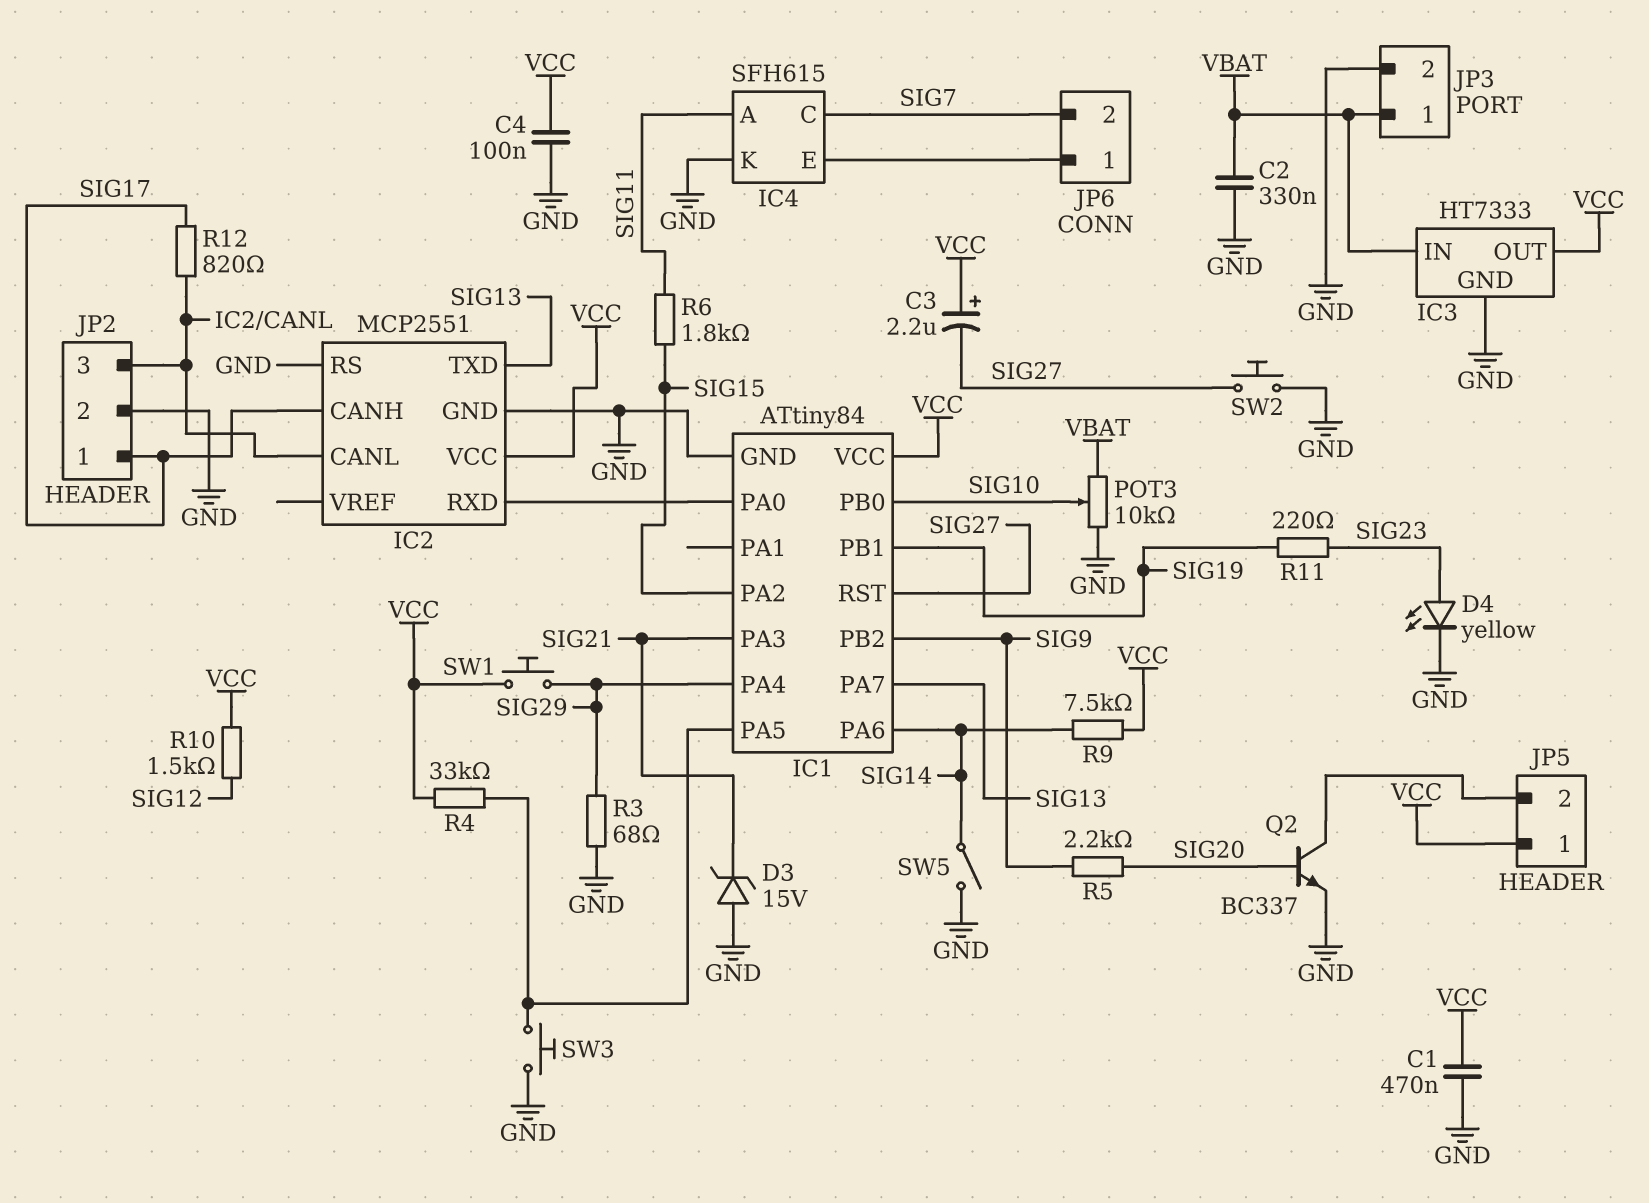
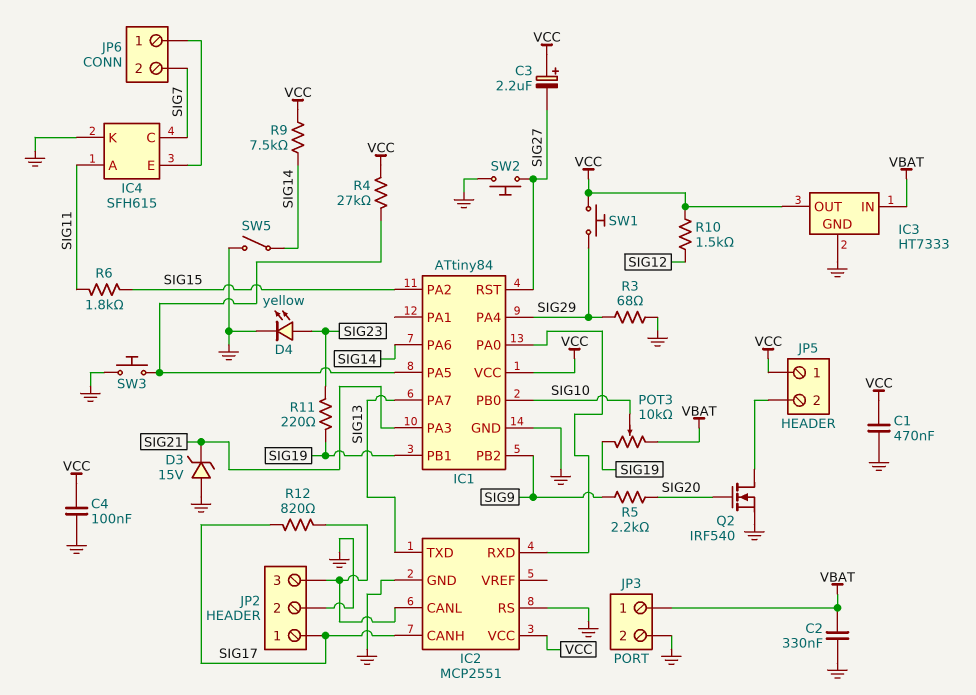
POT3: 10k (GND, VBAT, wiper SIG10) -> 10k (SIG19, VBAT, wiper SIG10)
Q2: NPN BC337 (B SIG20, C JP5/2, E GND) -> NMOS IRF540 (G SIG20, D JP5/2, S GND)
R4: 33k (IC1/PA5, VCC) -> 27k (IC1/PA5, VCC)

